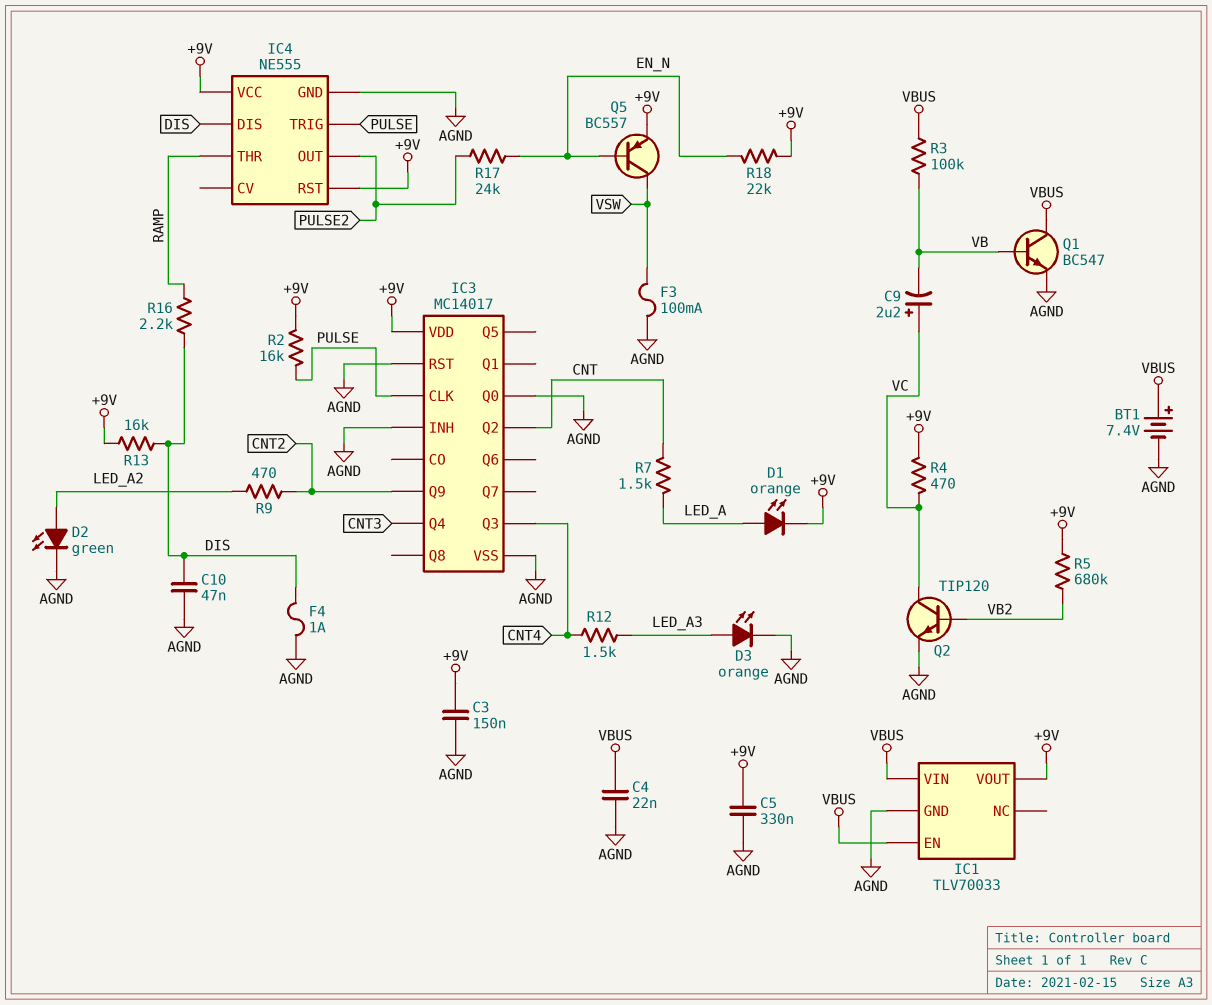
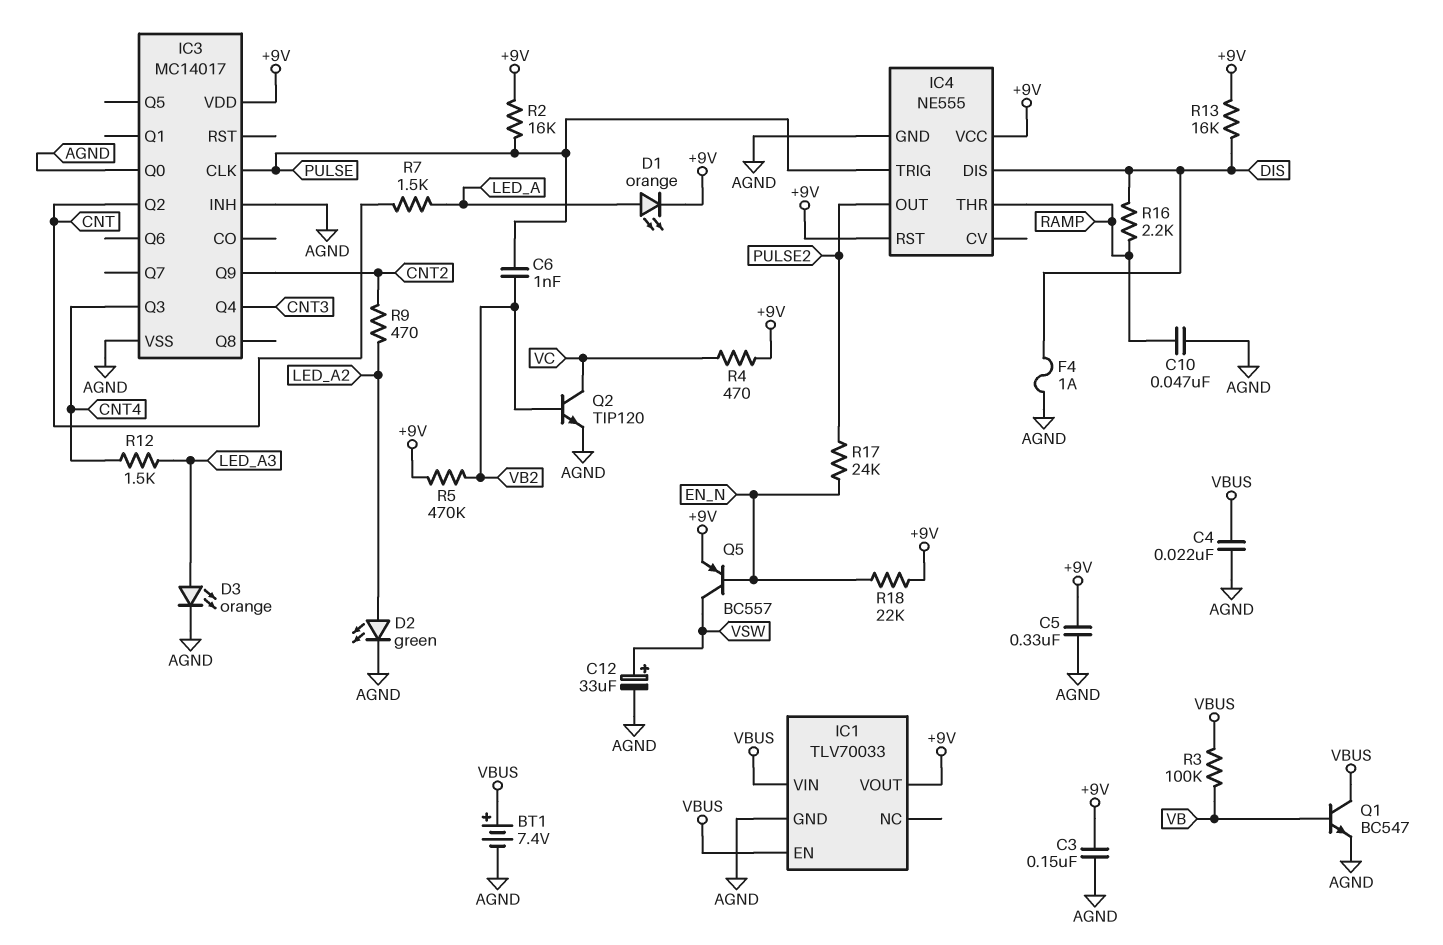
C6: none -> 1nF (PULSE, VB2)
C9: 2.2uF (plus VC, minus VB) -> none
C10: 47nF (AGND, DIS) -> 47nF (AGND, RAMP)
C12: none -> 33uF (plus VSW, minus AGND)
F3: 100mA (AGND, VSW) -> none
IC3 pin RST: AGND -> none
R5: 680k (+9V, VB2) -> 470k (+9V, VB2)

